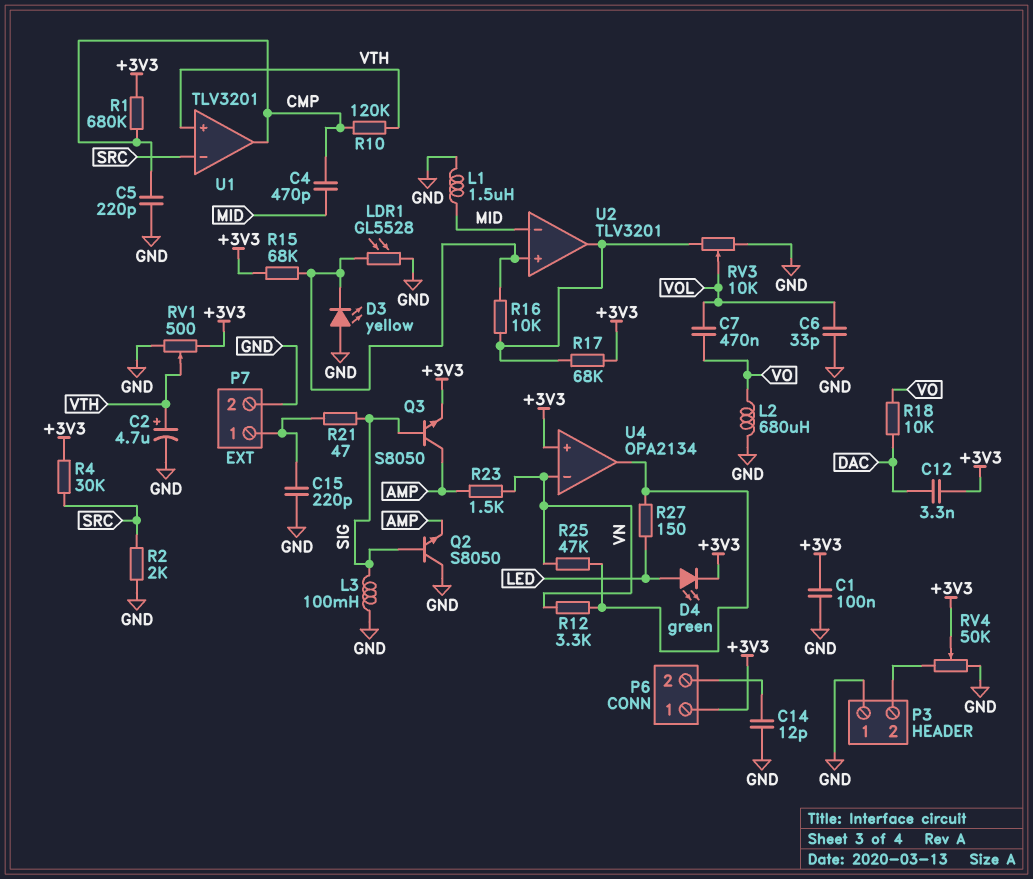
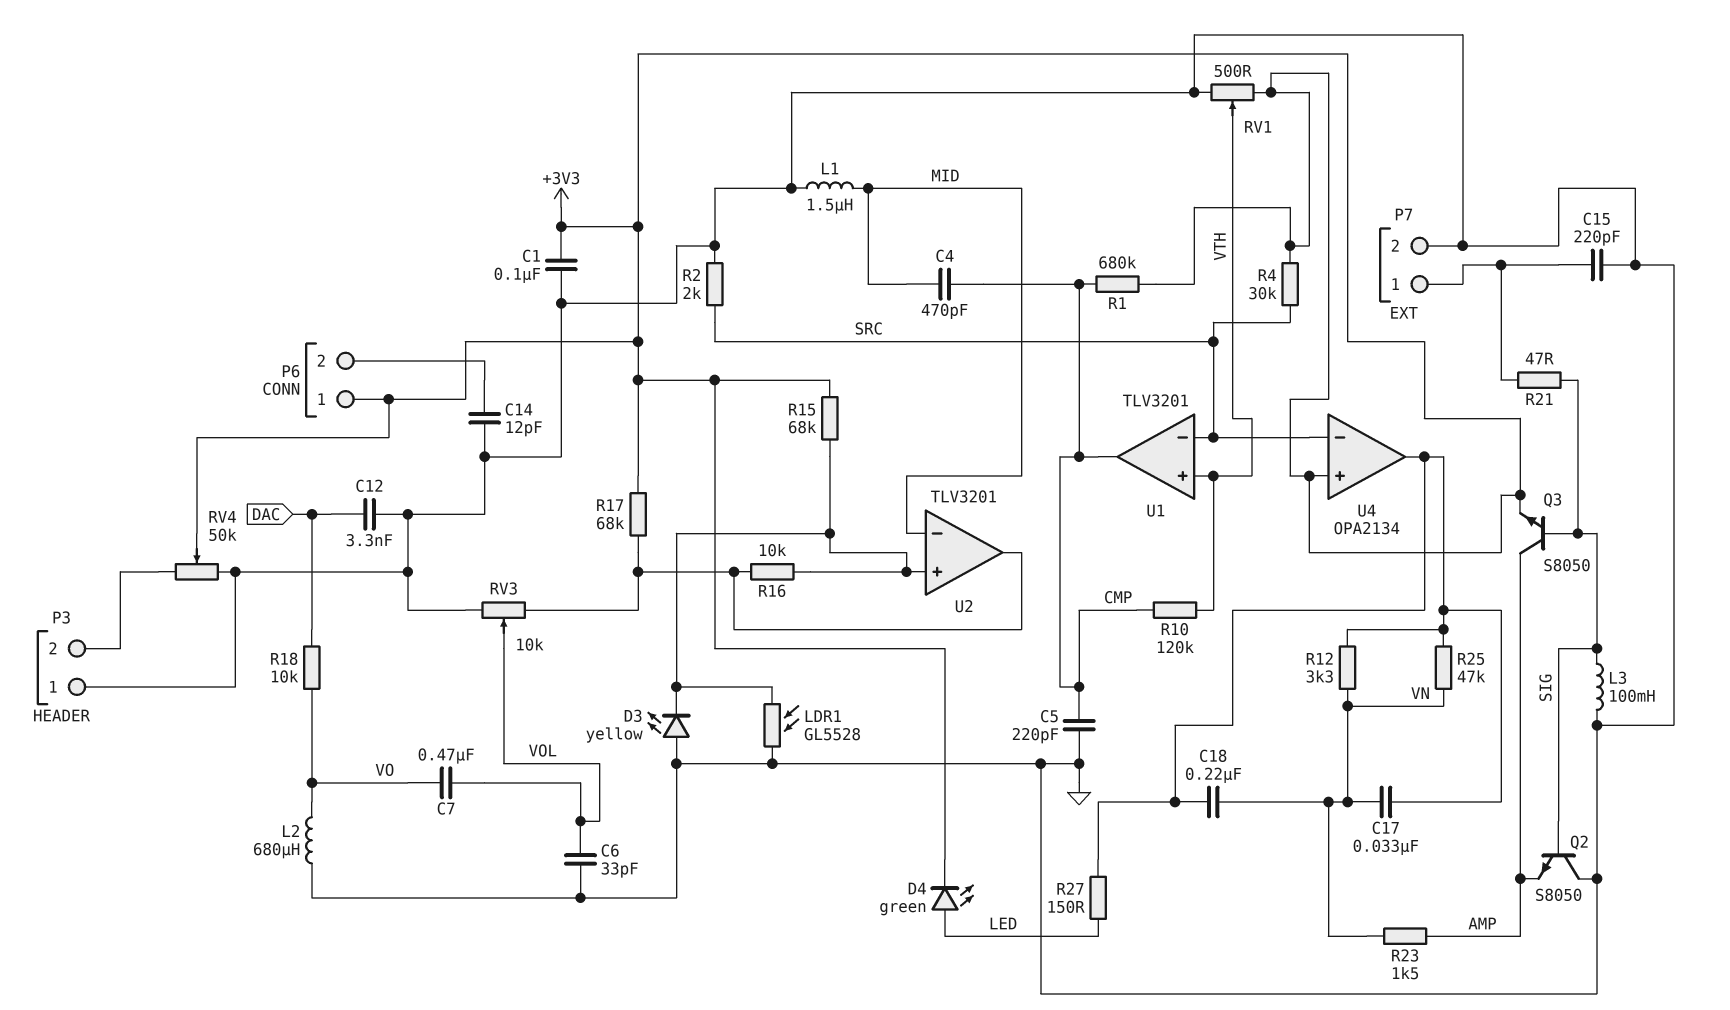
C2: 4.7uF (plus VTH, minus GND) -> none
C12: 3.3nF (+3V3, DAC) -> 3.3nF (DAC, GND)
C17: none -> 33nF (U4/out, VN)
C18: none -> 220nF (U4/out, VN)
U4 pin in-: VN -> SRC

